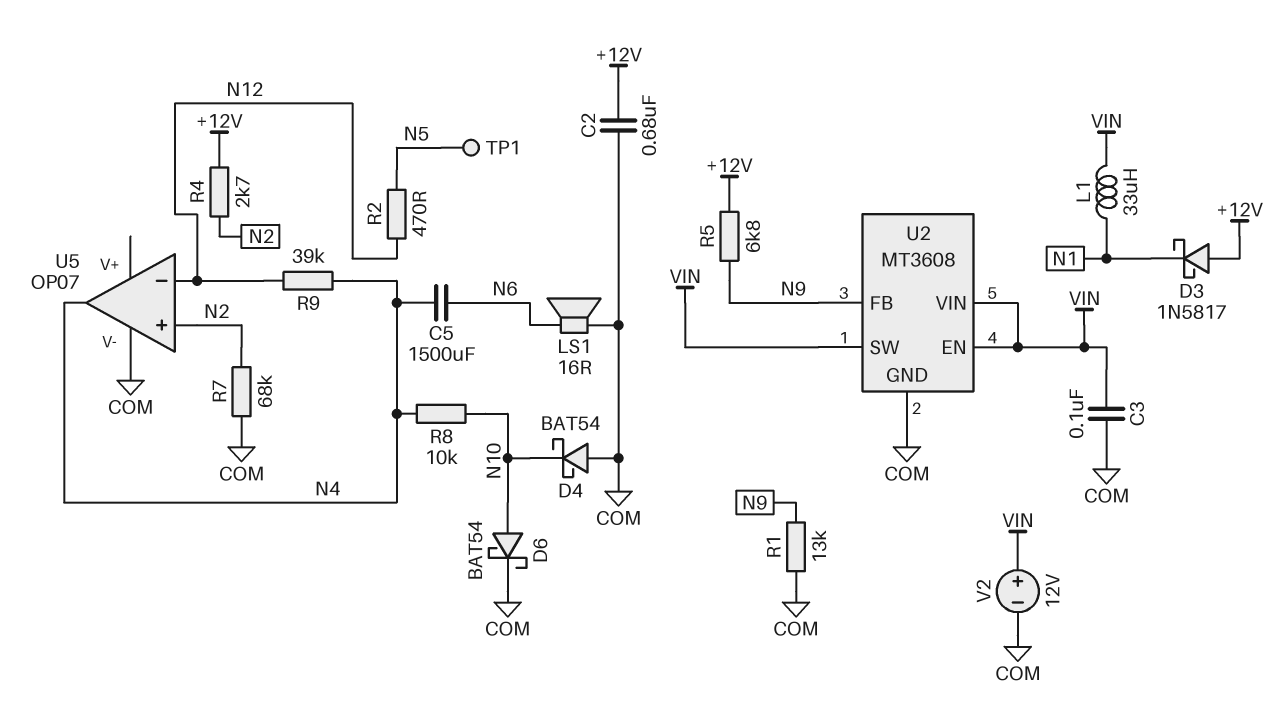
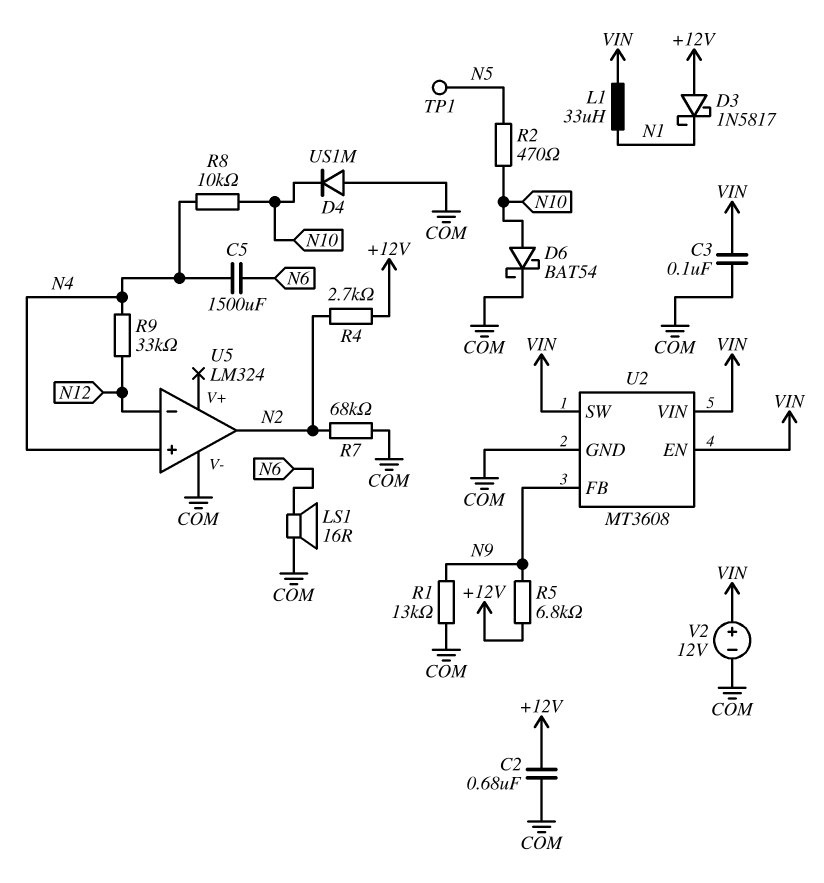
D4: schottky BAT54 (A COM, K N10) -> diode US1M (A COM, K N10)
R2: 470 (N5, N12) -> 470 (N5, N10)
R9: 39k (N4, N12) -> 33k (N4, N12)
U5: OP07 -> LM324
U5 pin in+: N2 -> N4
U5 pin out: N4 -> N2

